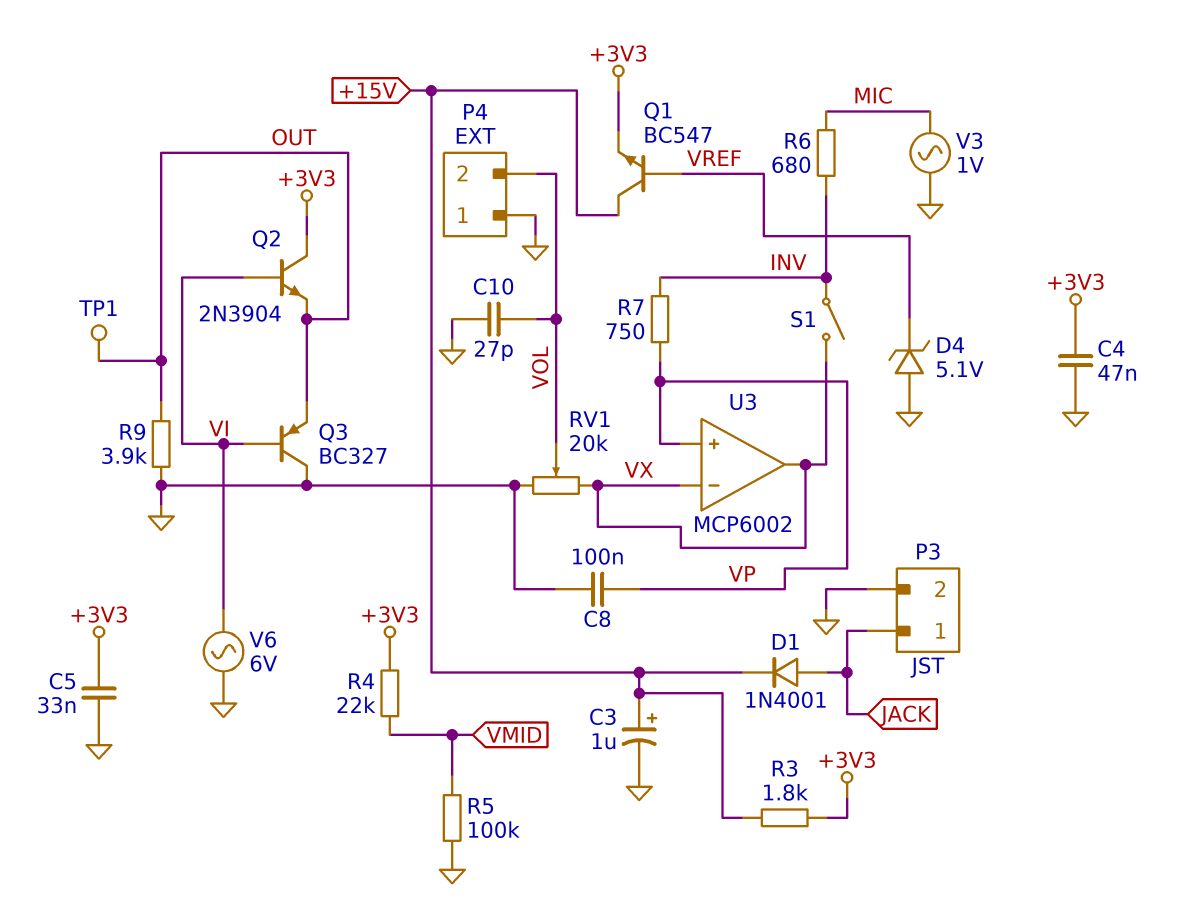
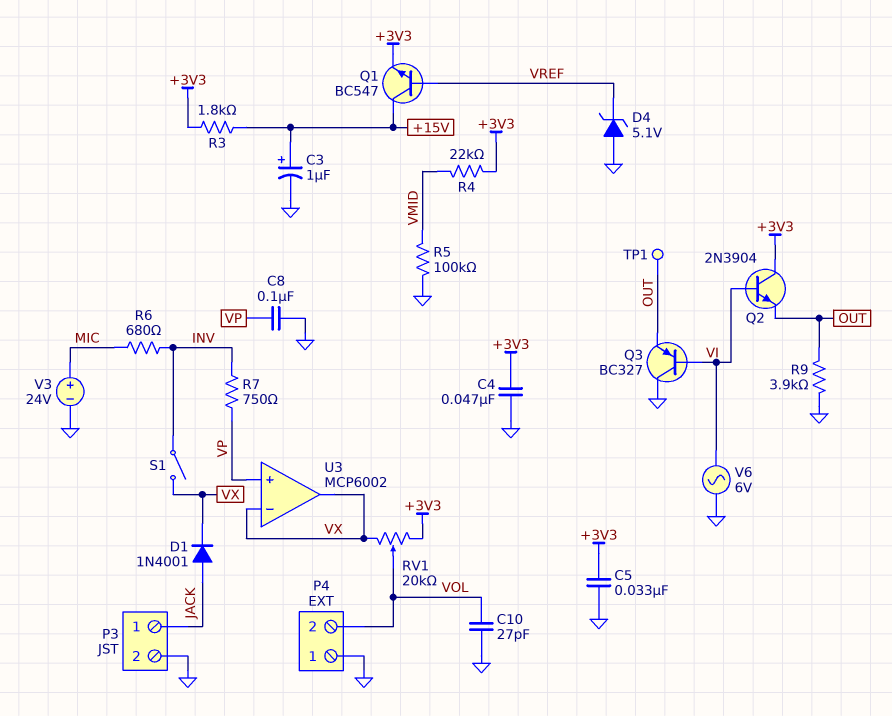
D1: diode 1N4001 (A JACK, K +15V) -> diode 1N4001 (A JACK, K VX)
RV1: 20k (GND, VX, wiper VOL) -> 20k (+3V3, VX, wiper VOL)
V3: AC 1V (GND, MIC) -> 24V (plus MIC, minus GND)

